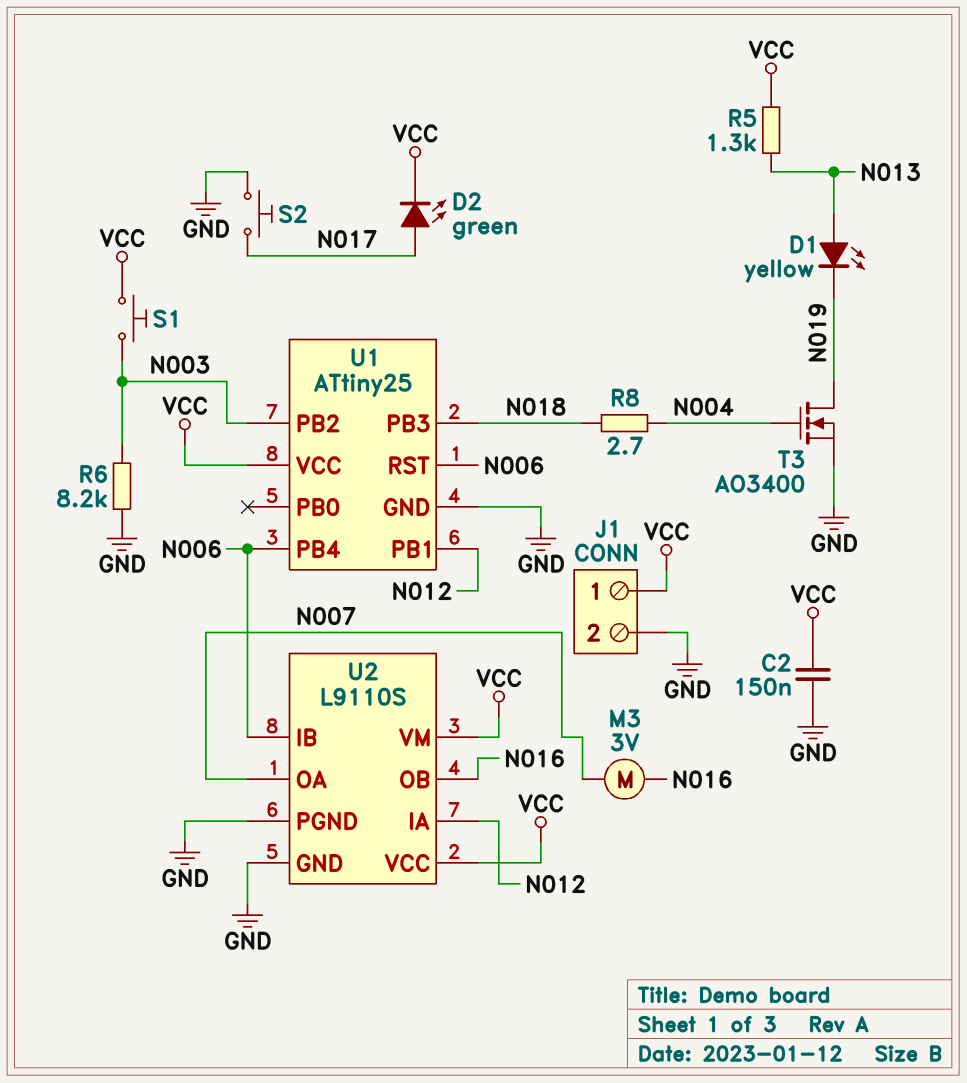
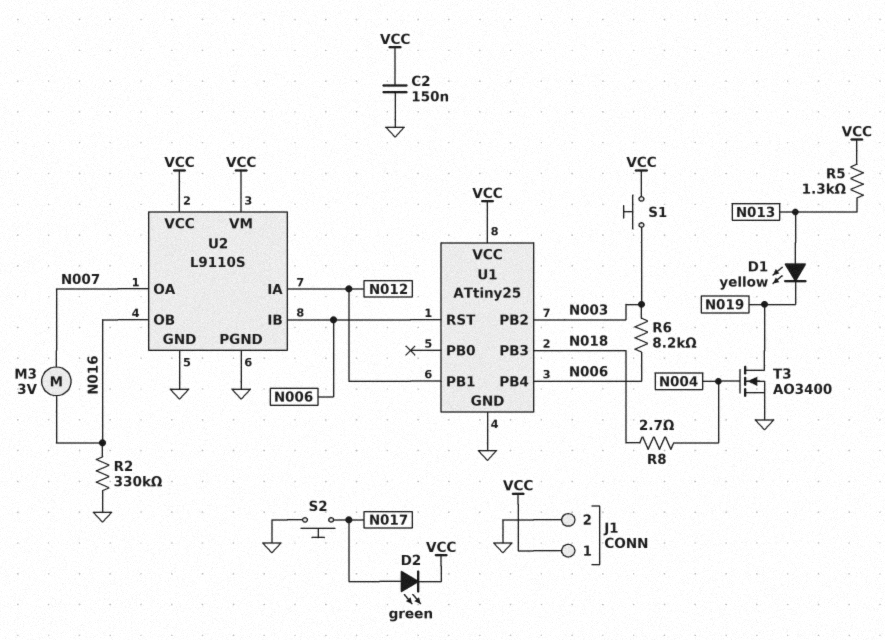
R2: none -> 330k (GND, N016)
R6: 8.2k (GND, N003) -> 8.2k (N003, N006)

